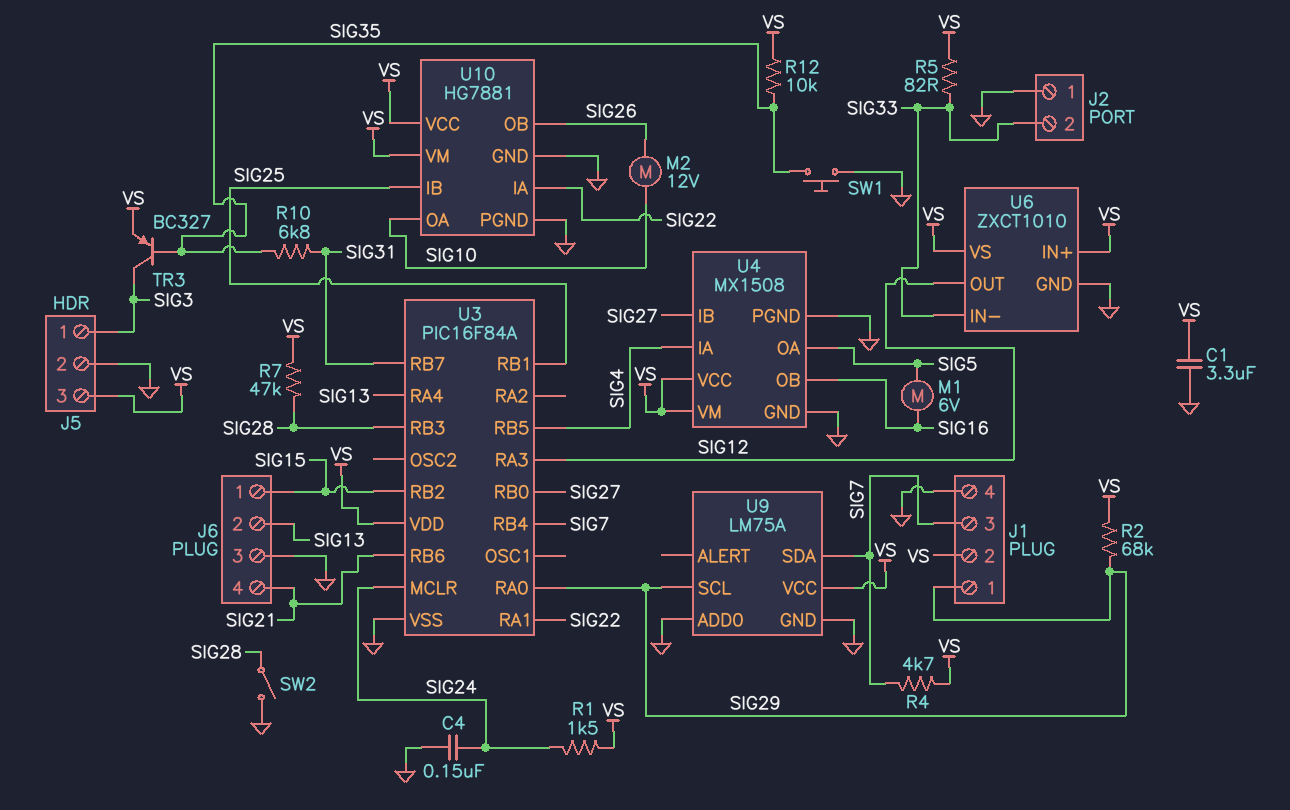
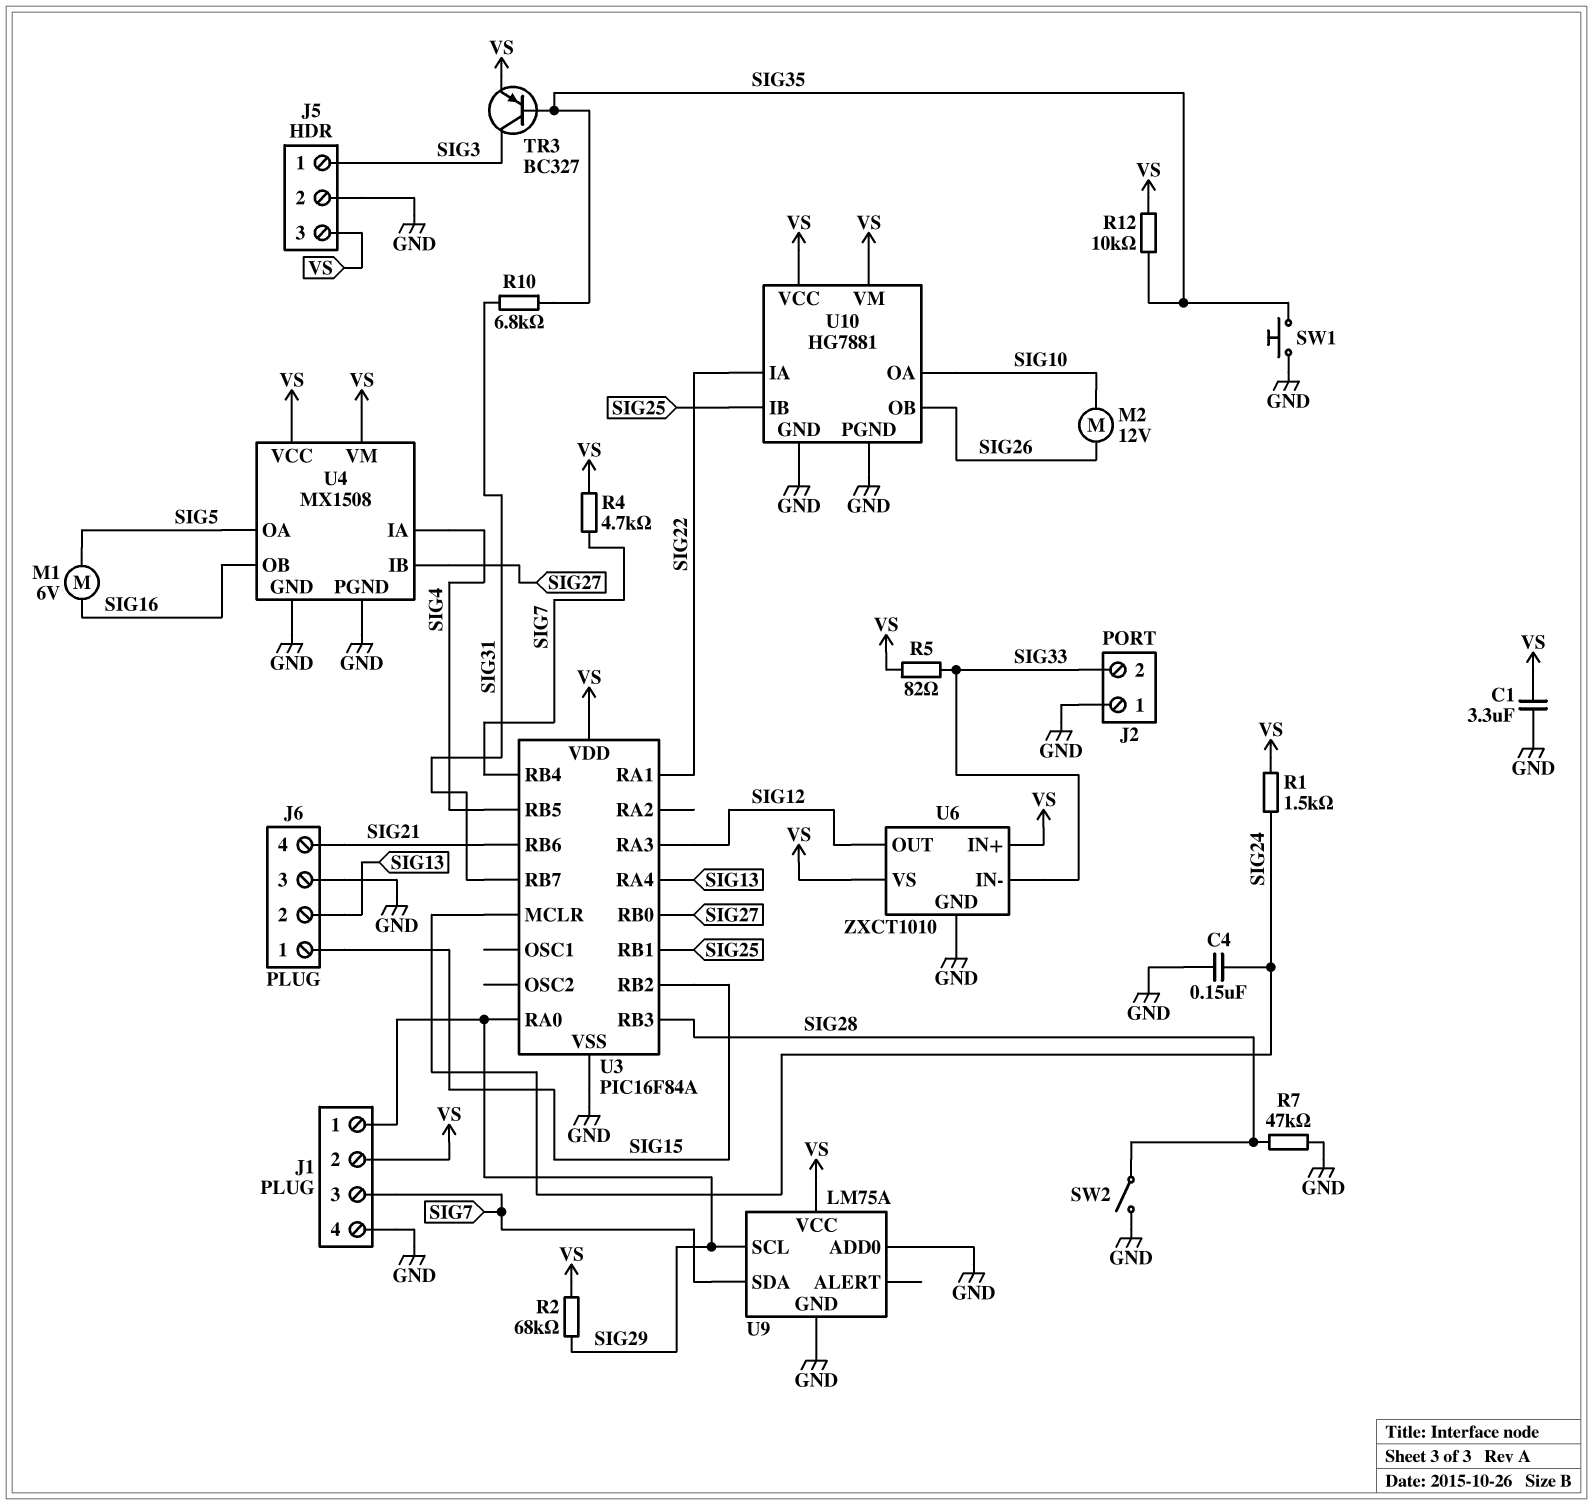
R7: 47k (SIG28, VS) -> 47k (GND, SIG28)

